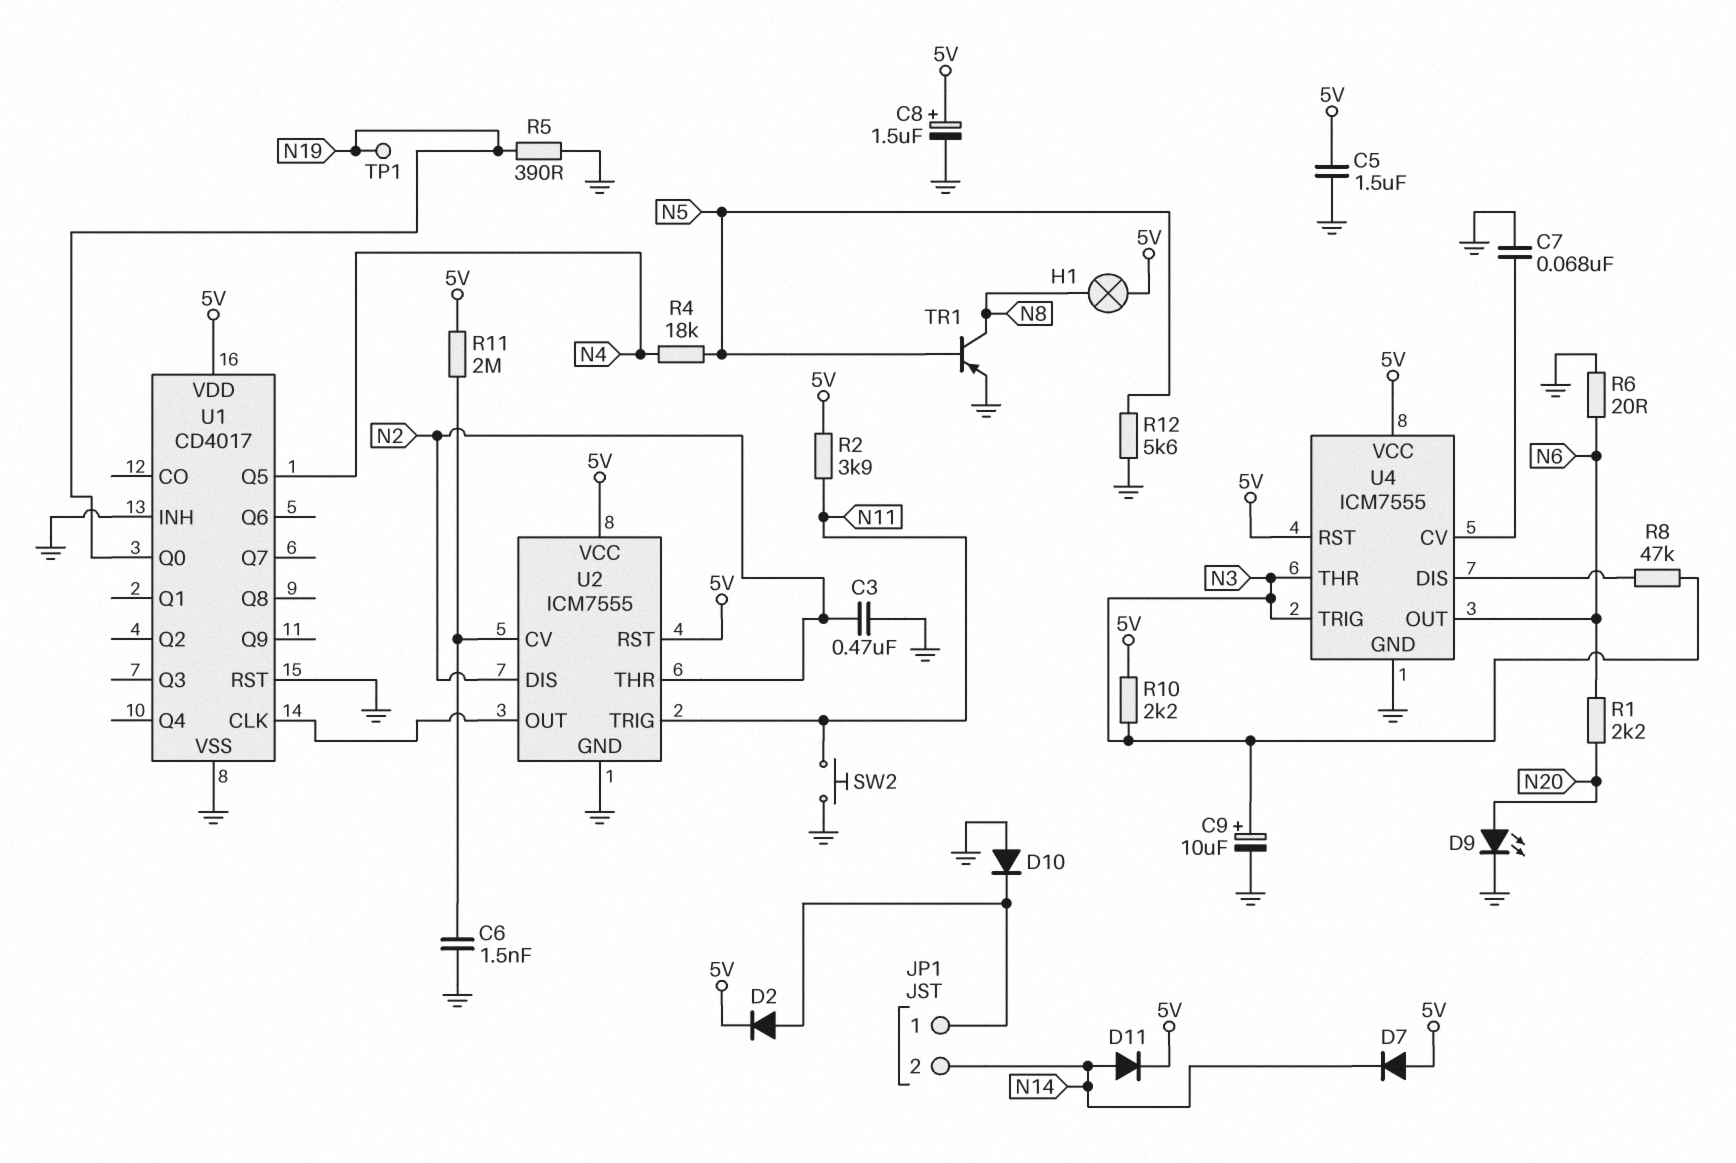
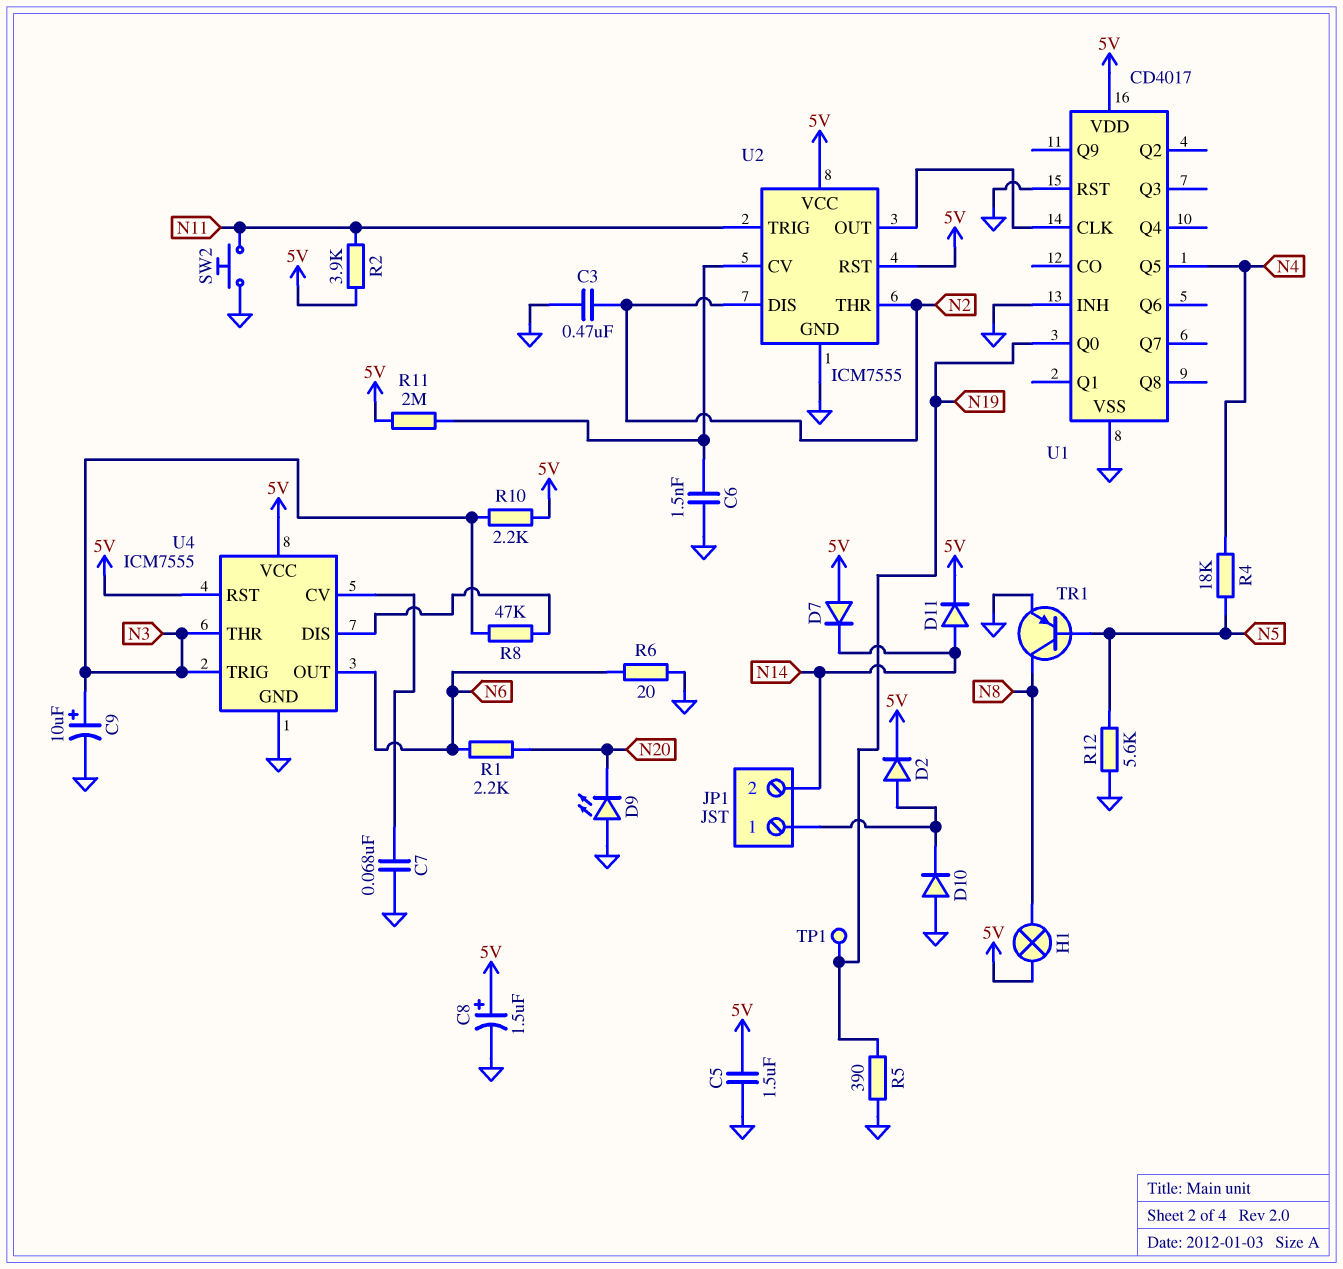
D9: LED (A N20, K GND) -> LED (A GND, K N20)

